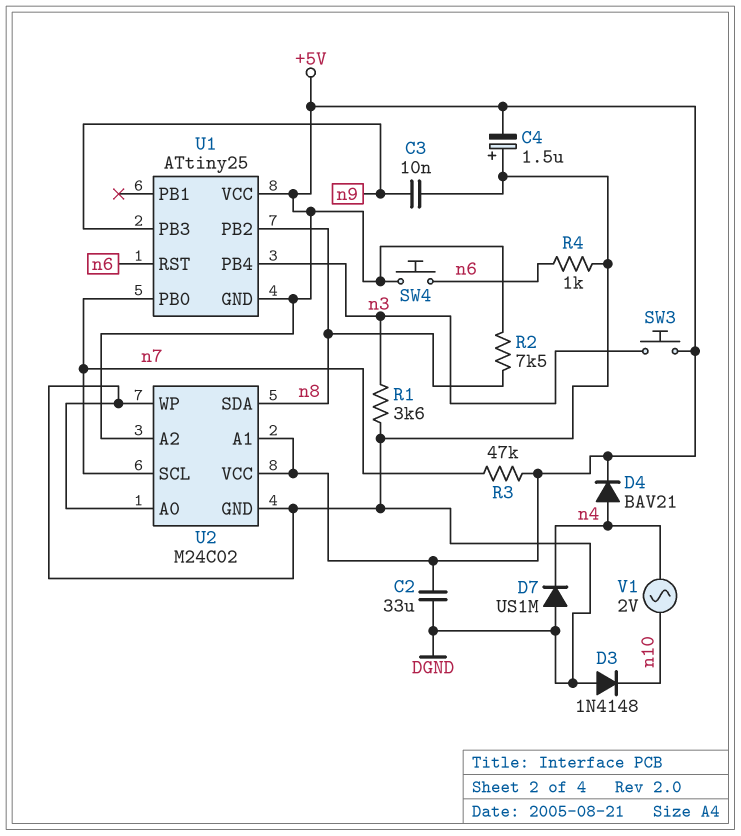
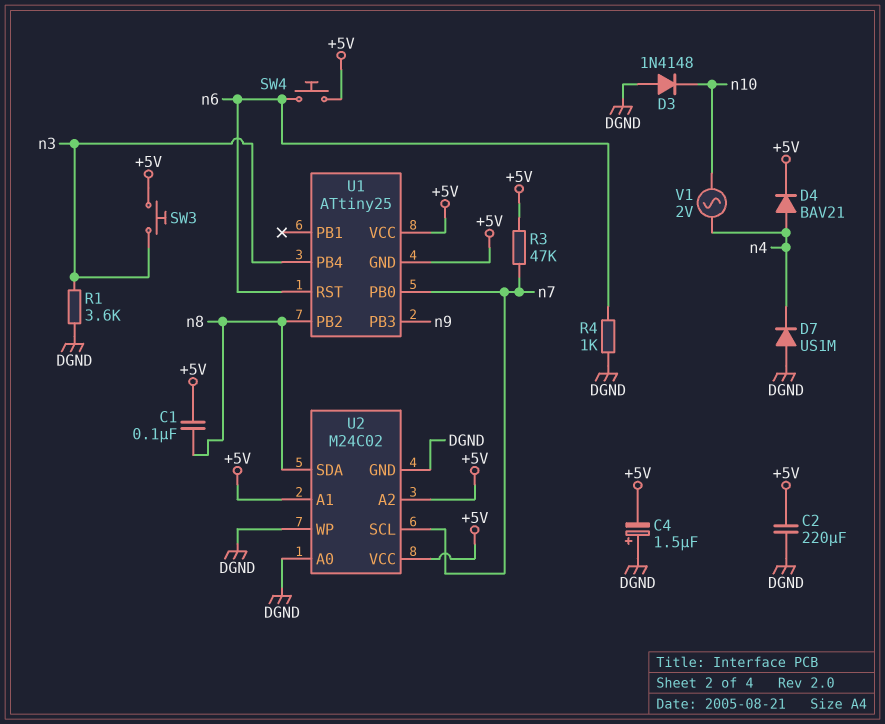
C1: none -> 100nF (+5V, n8)
C2: 33uF (+5V, DGND) -> 220uF (+5V, DGND)
C3: 10nF (DGND, n9) -> none
R2: 7.5k (+5V, n8) -> none

